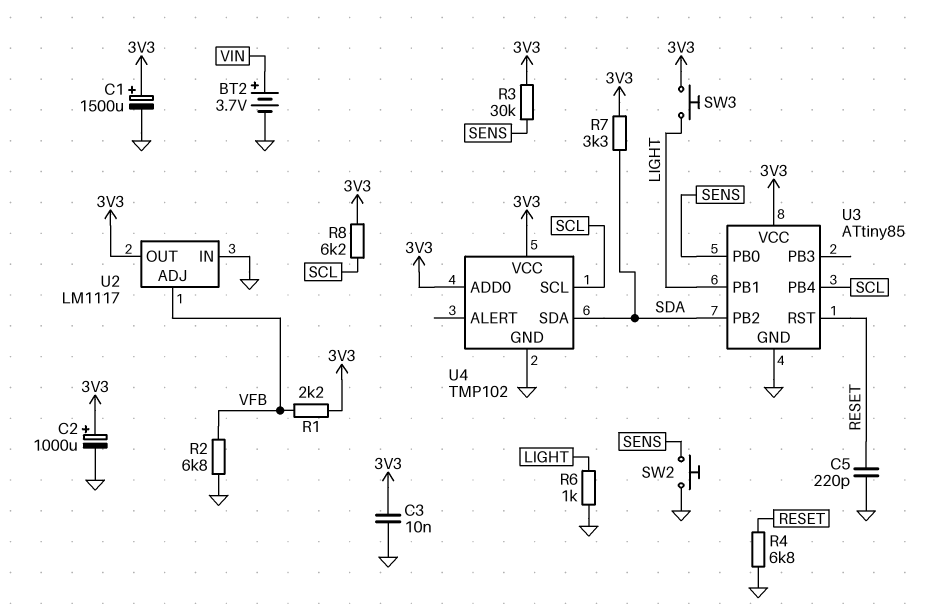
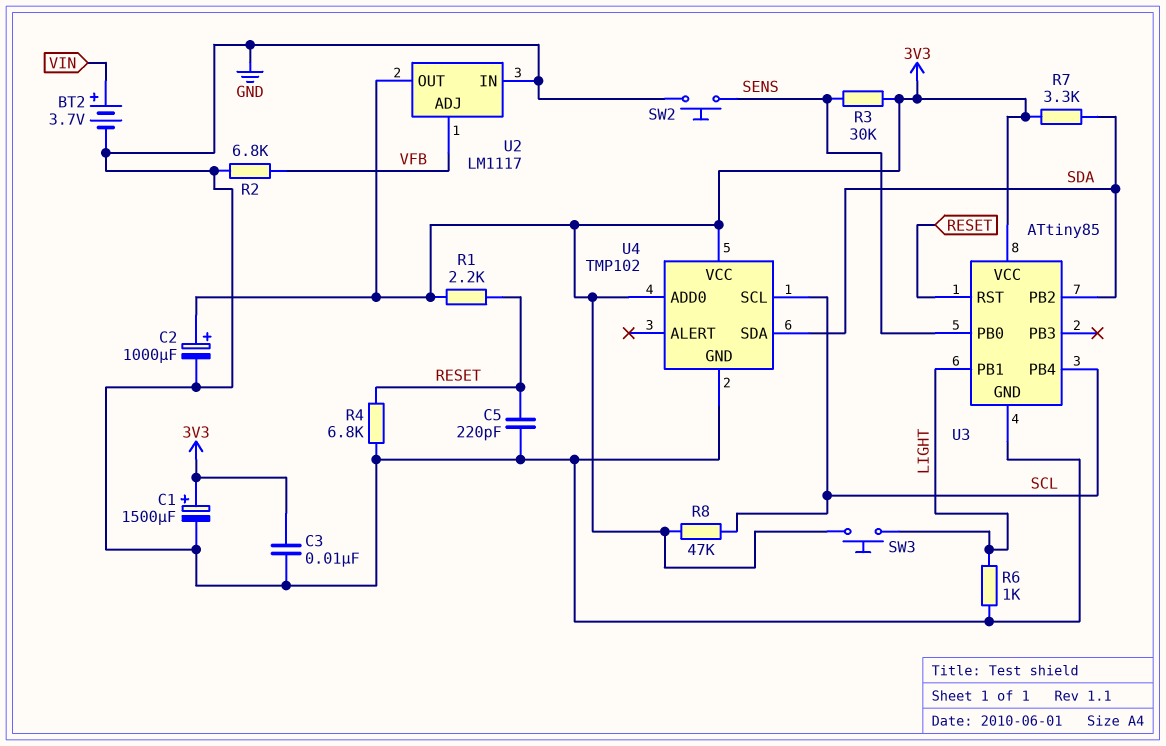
R1: 2.2k (3V3, VFB) -> 2.2k (3V3, RESET)
R8: 6.2k (3V3, SCL) -> 47k (3V3, SCL)

